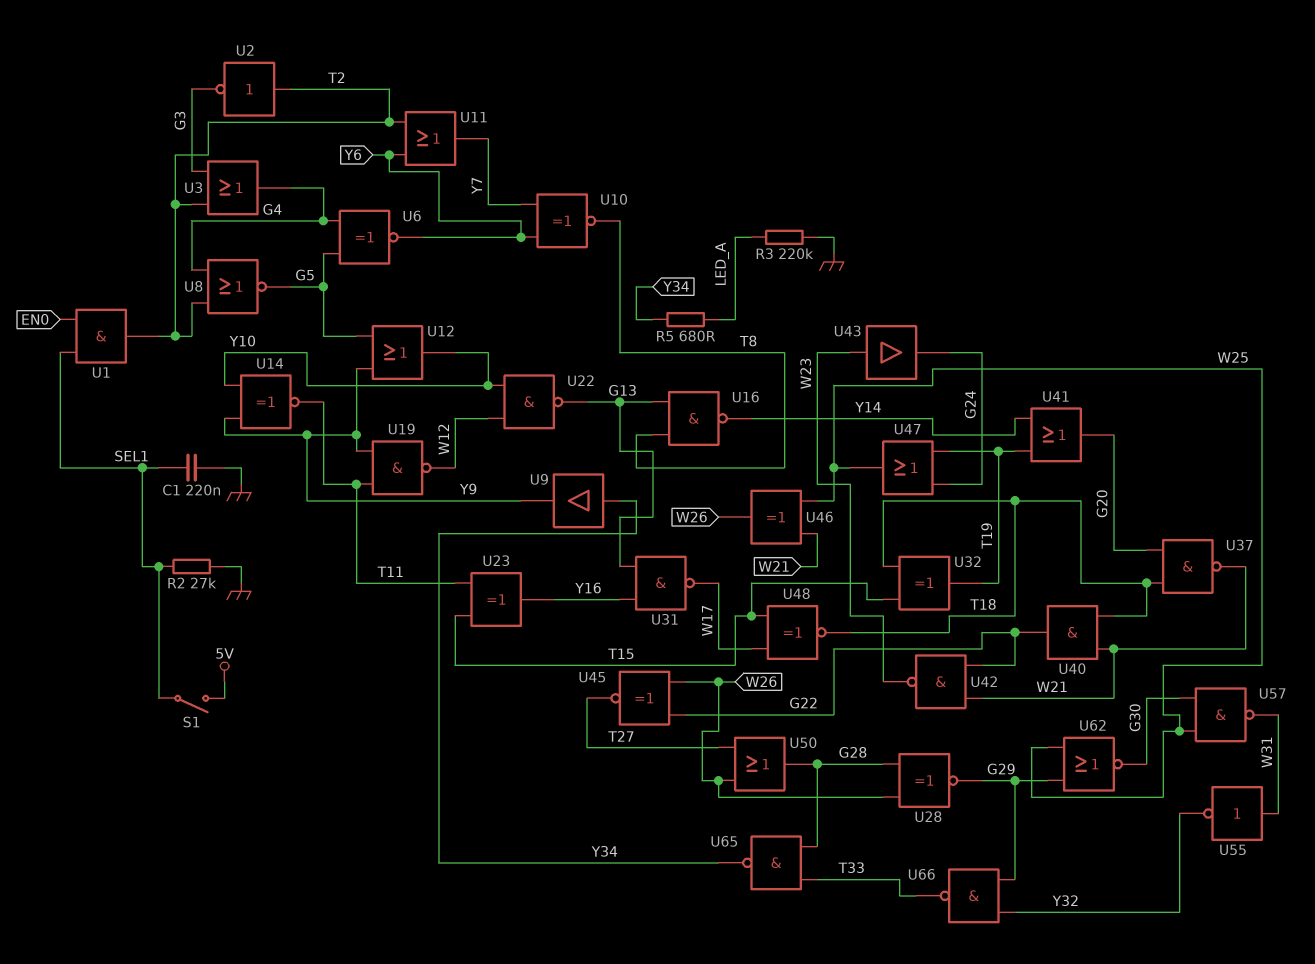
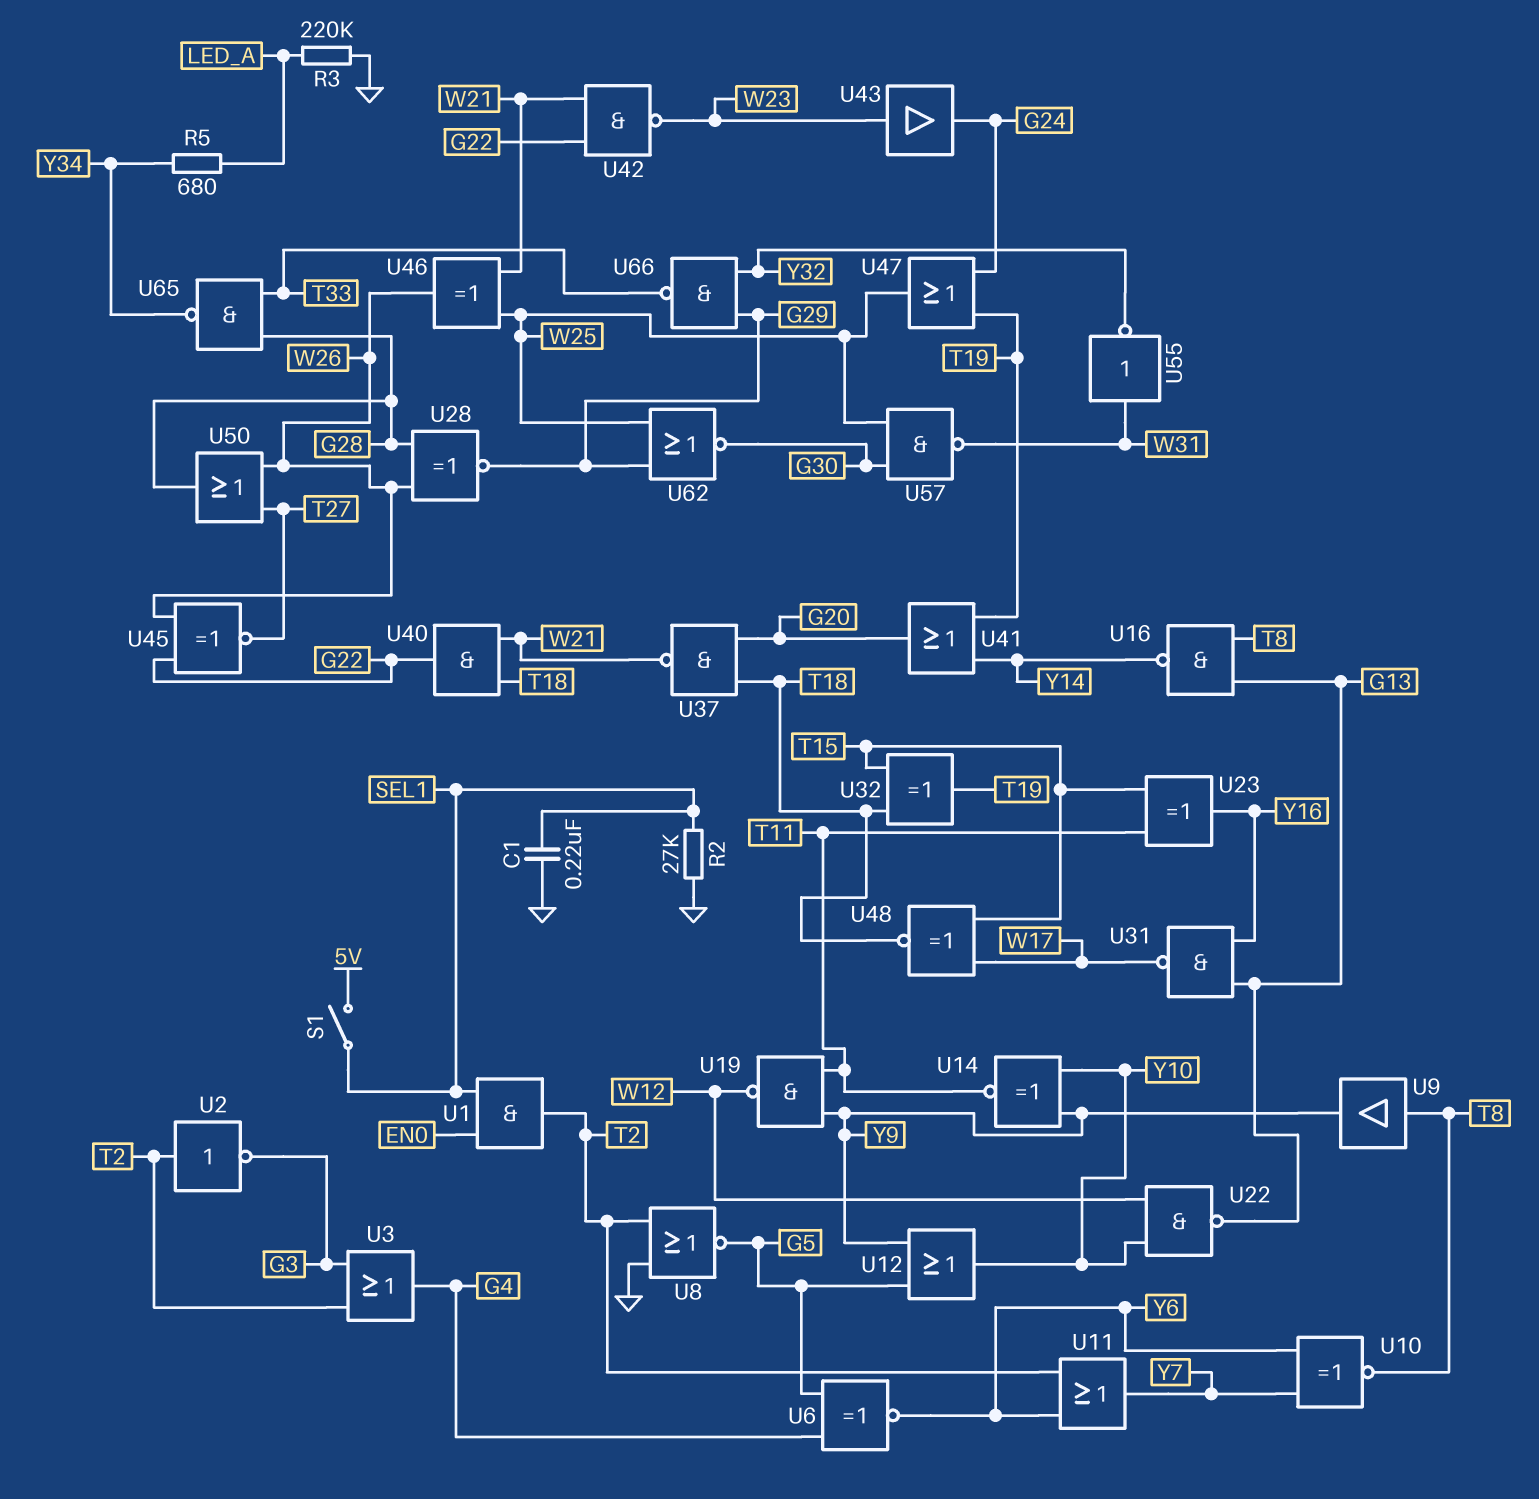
U8: NOR (in G4, in T2, out G5) -> NOR (in GND, in T2, out G5)
U9: buffer (in Y34, out Y9) -> buffer (in T8, out Y9)

